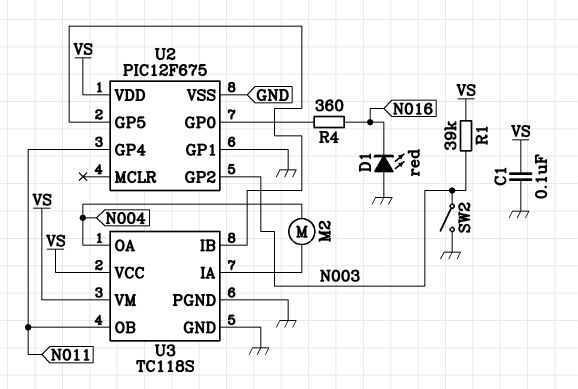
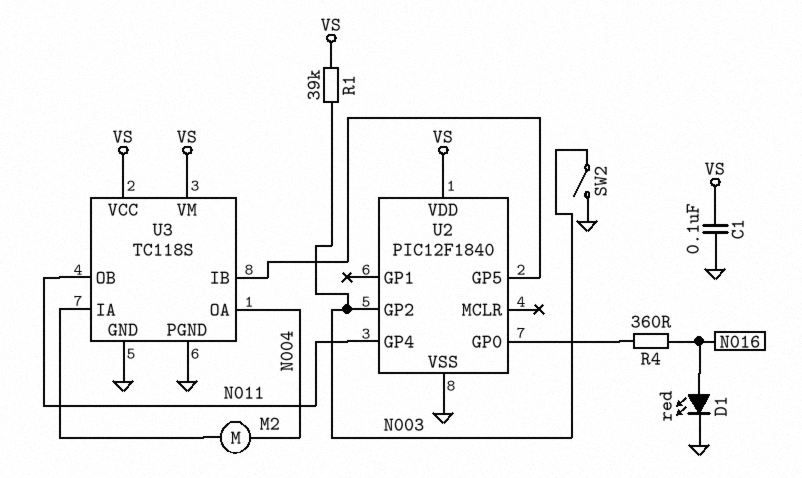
D1: LED red (A GND, K N016) -> LED red (A N016, K GND)
U2: PIC12F675 -> PIC12F1840
U2 pin GP1: GND -> none

